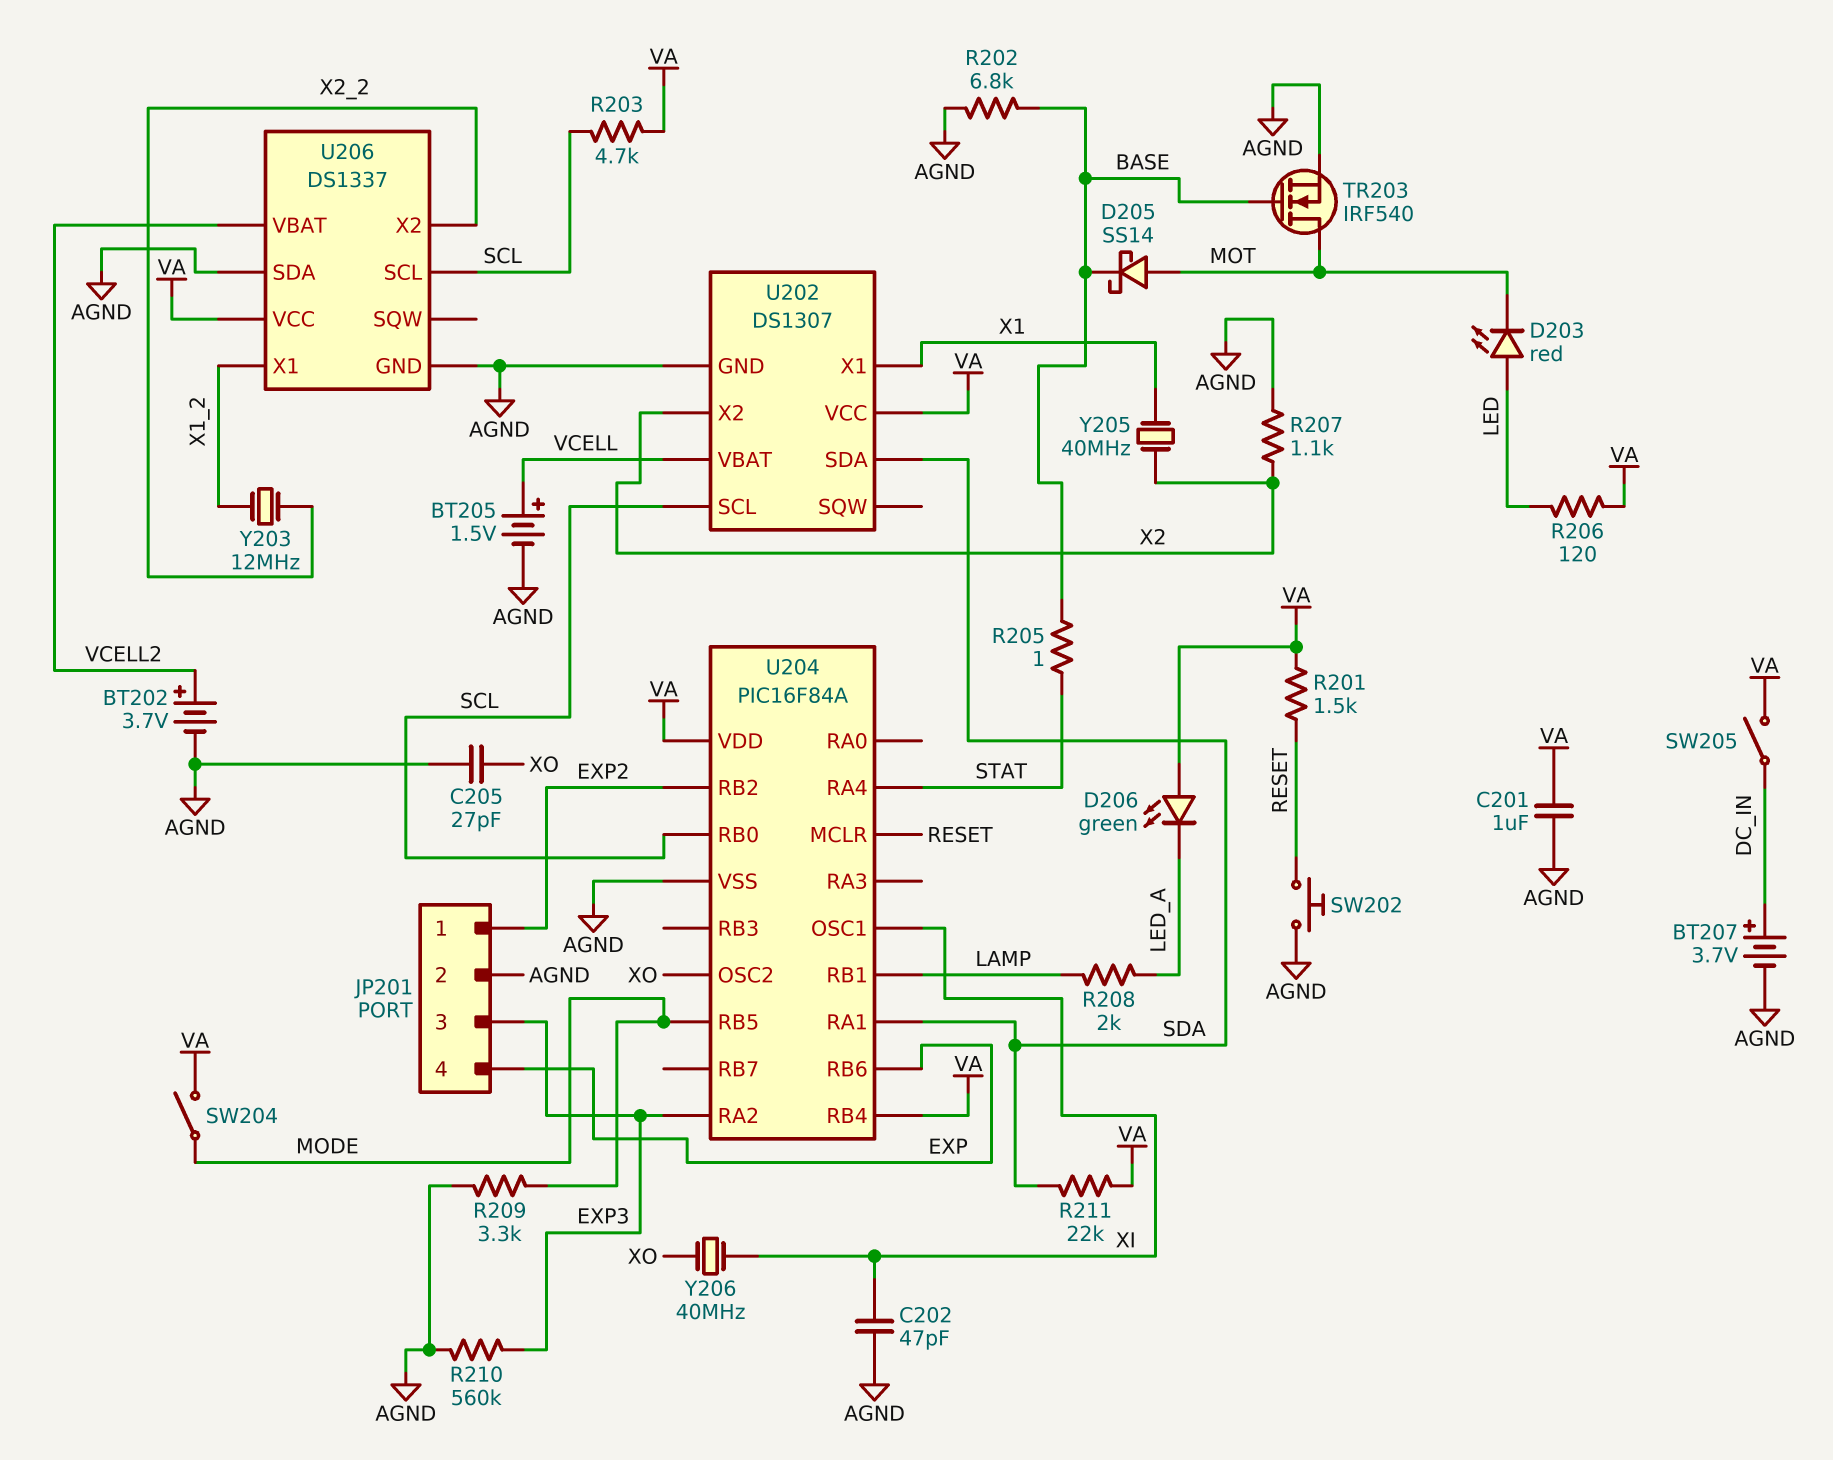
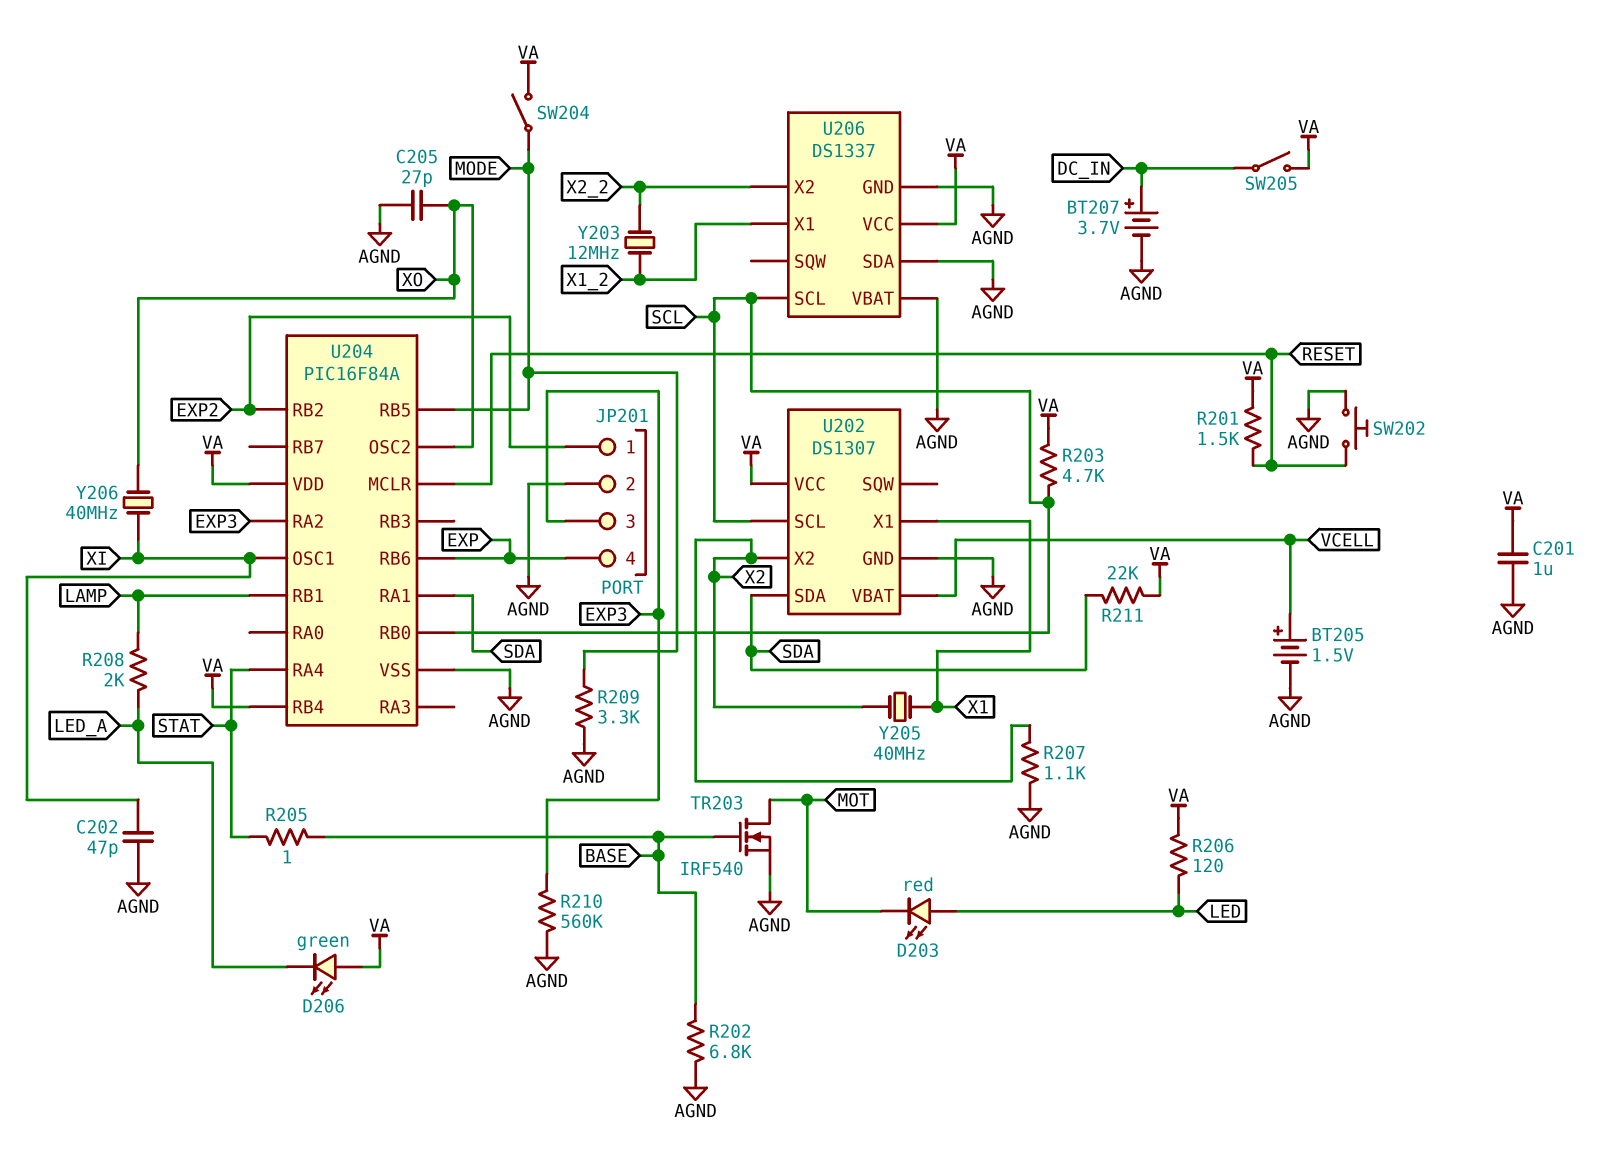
BT202: 3.7V (plus VCELL2, minus AGND) -> none
D205: schottky SS14 (A MOT, K BASE) -> none
U206 pin VBAT: VCELL2 -> AGND

